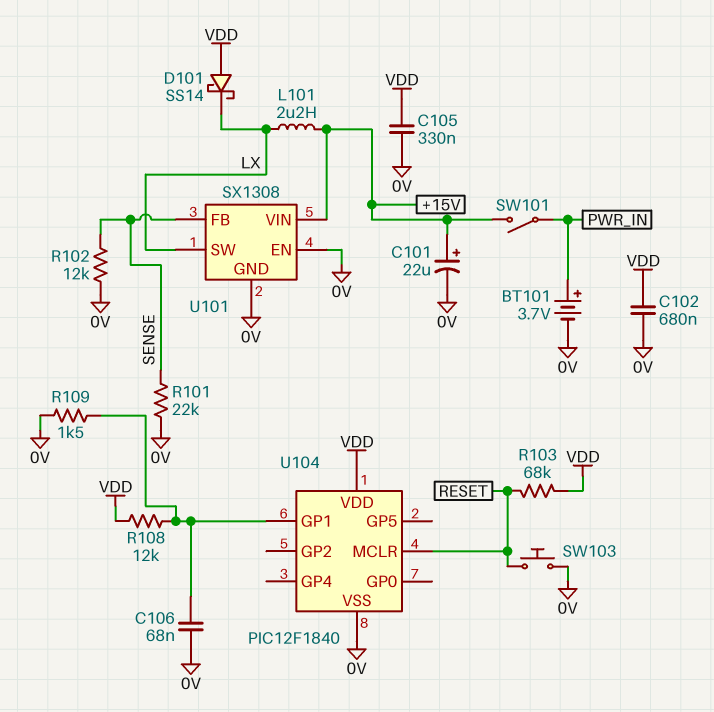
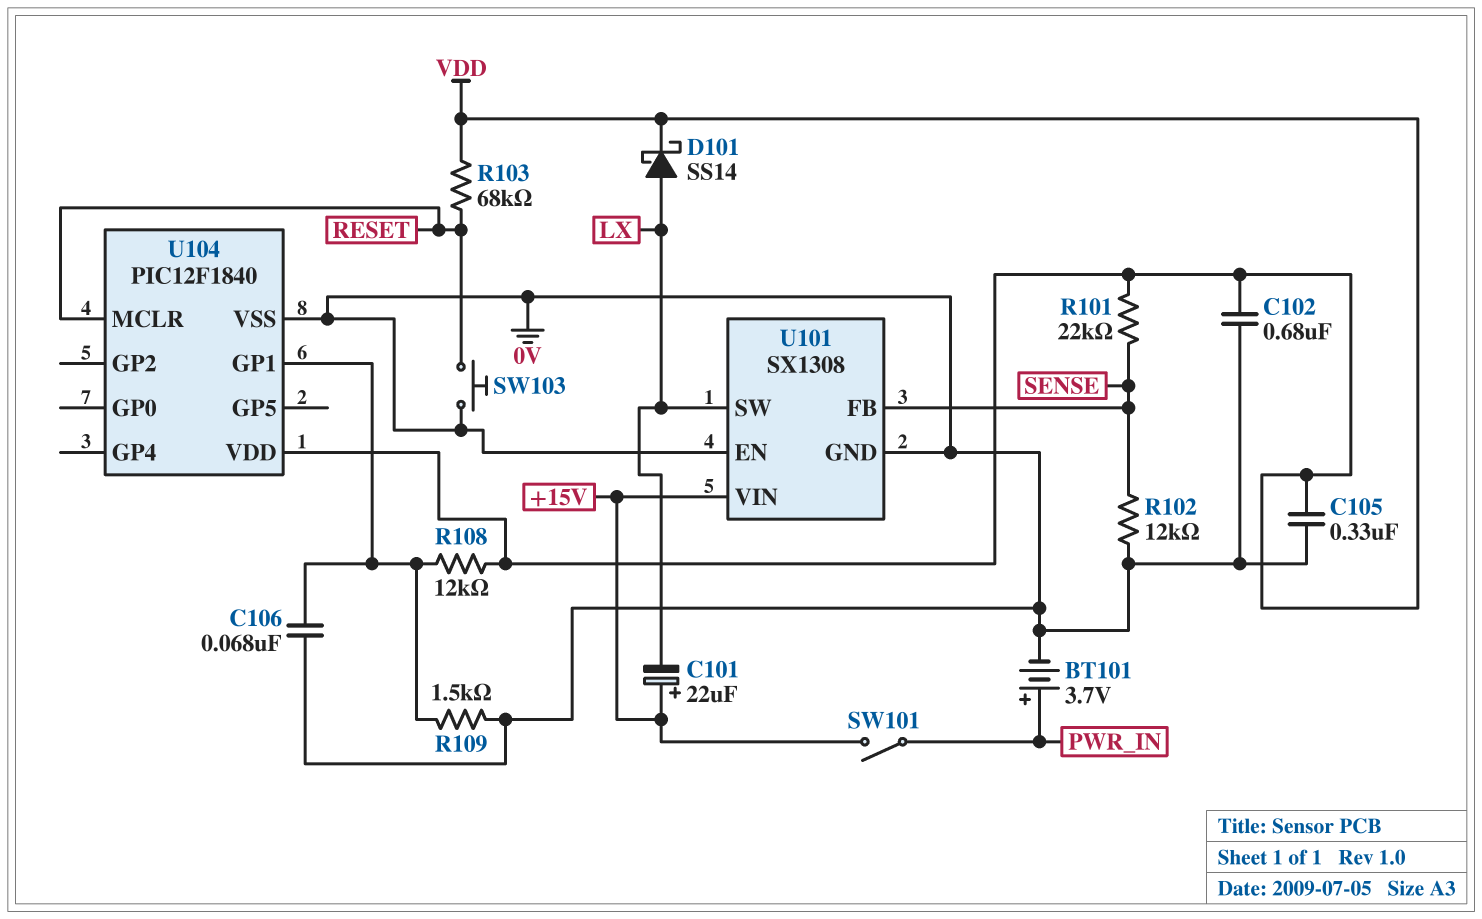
C101: 22uF (plus +15V, minus 0V) -> 22uF (plus +15V, minus LX)
D101: schottky SS14 (A VDD, K LX) -> schottky SS14 (A LX, K VDD)
L101: 2.2uH (+15V, LX) -> none
R101: 22k (0V, SENSE) -> 22k (SENSE, VDD)

